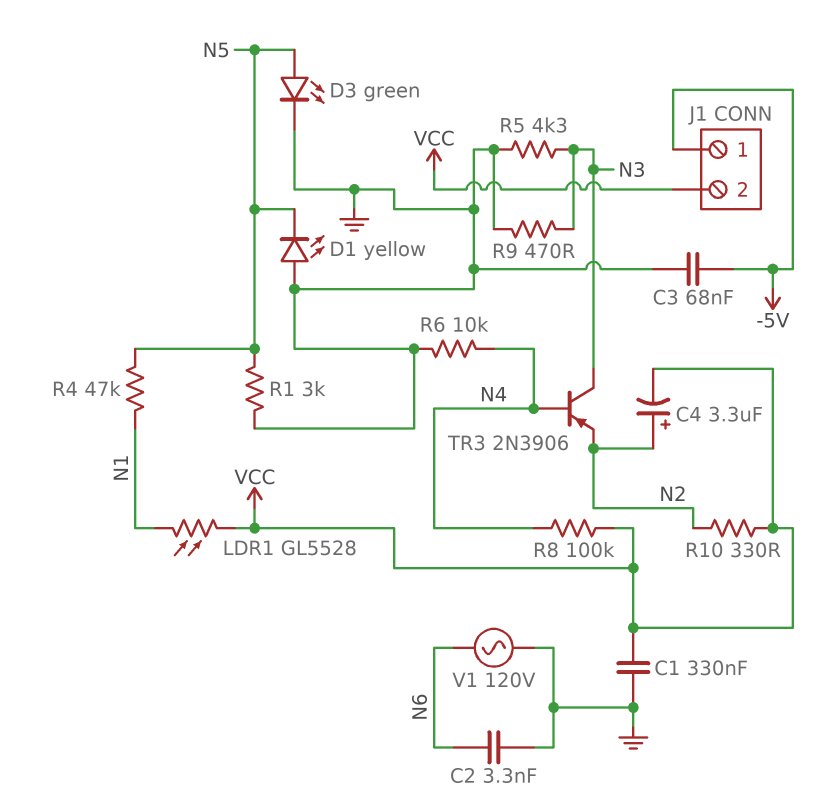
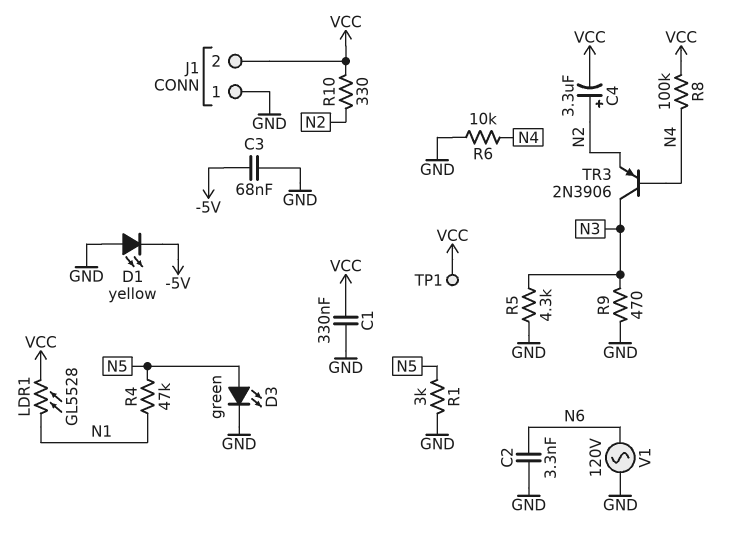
D1: LED yellow (A GND, K N5) -> LED yellow (A GND, K -5V)
J1 pin 1: -5V -> GND
TP1: none -> test point (VCC)

